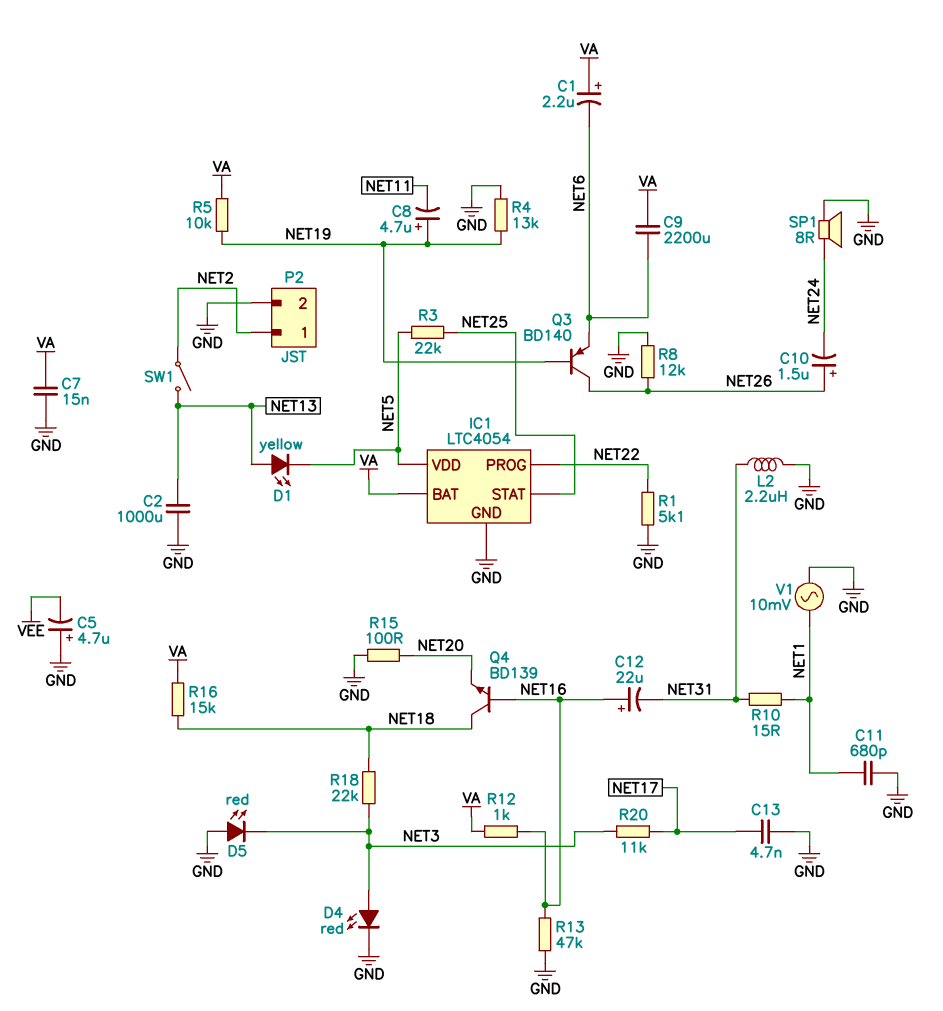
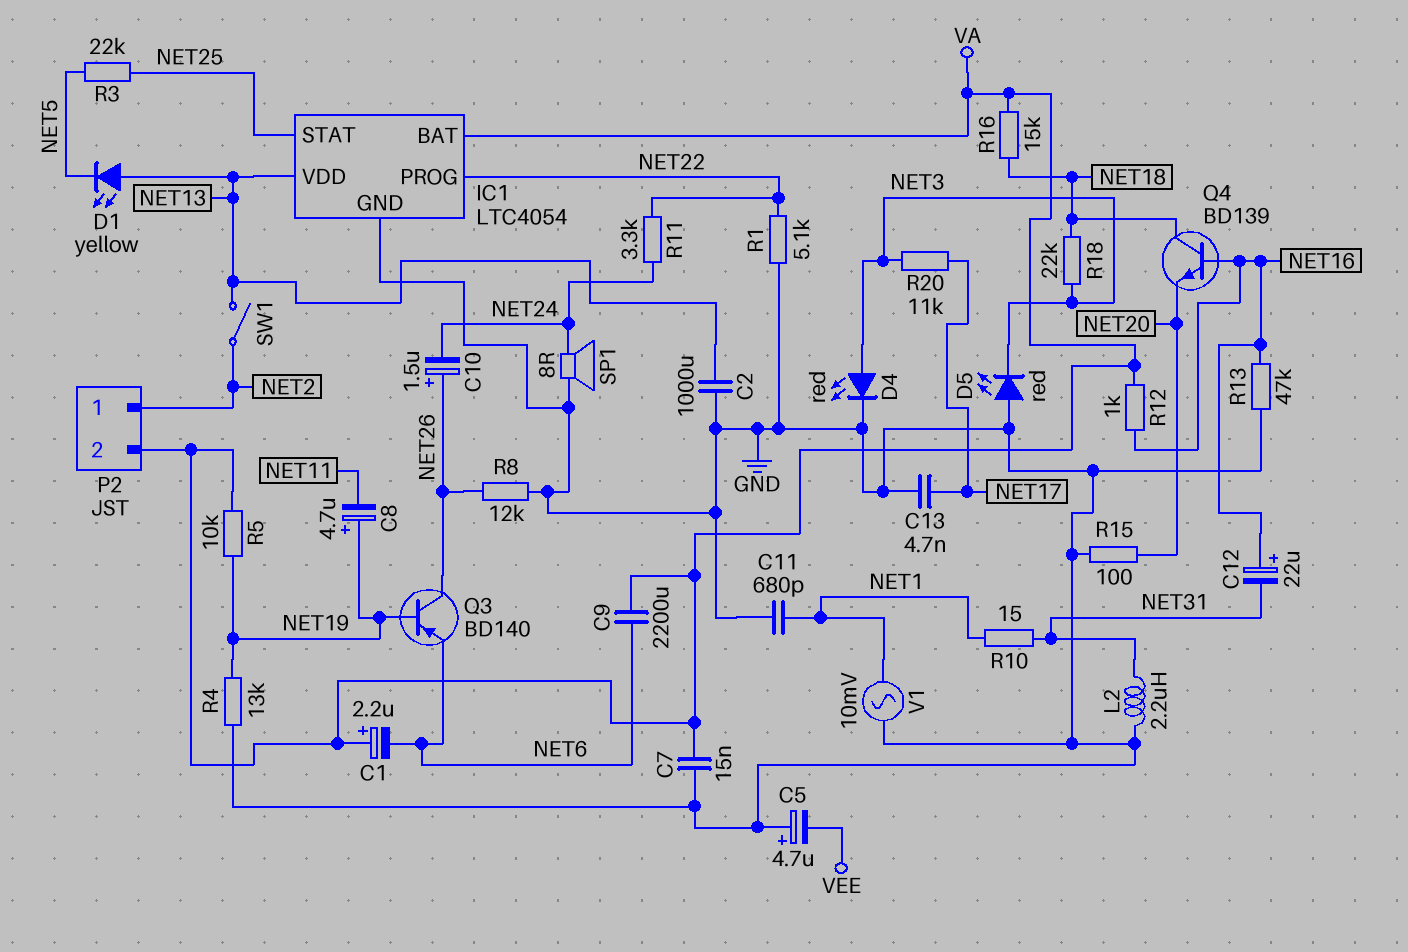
IC1 pin VDD: NET5 -> NET13
P2 pin 2: GND -> VA
R11: none -> 3.3k (NET22, NET24)

